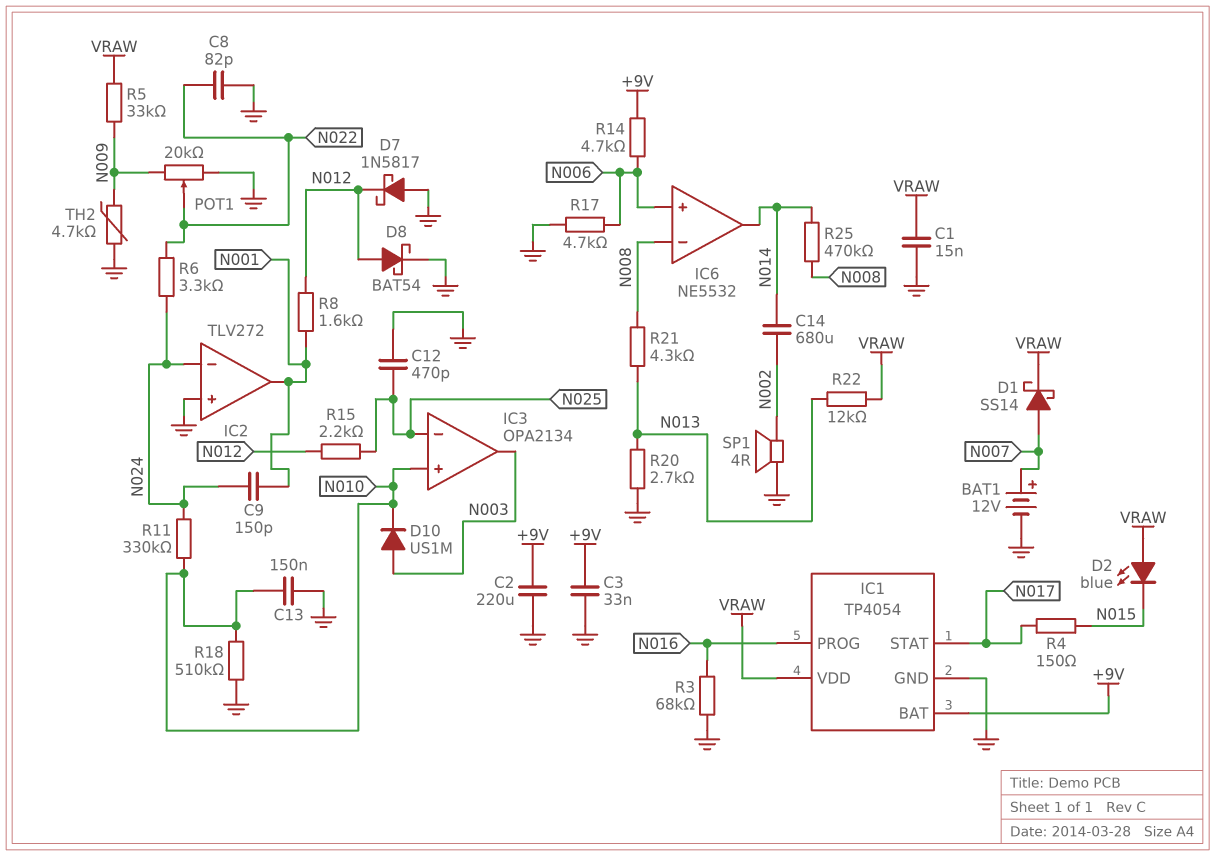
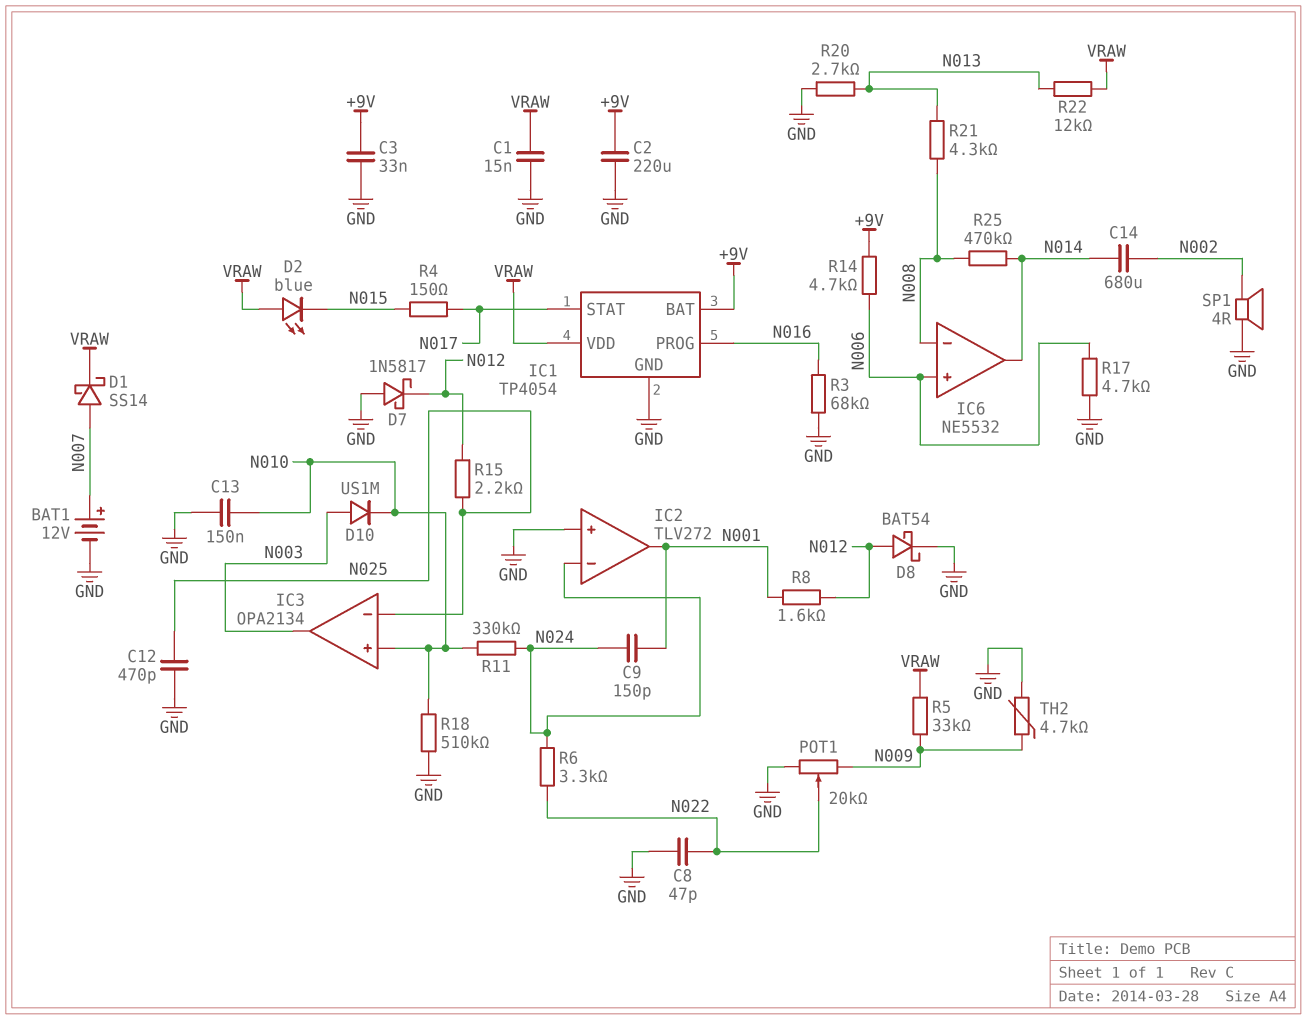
C8: 82pF (GND, N022) -> 47pF (GND, N022)

